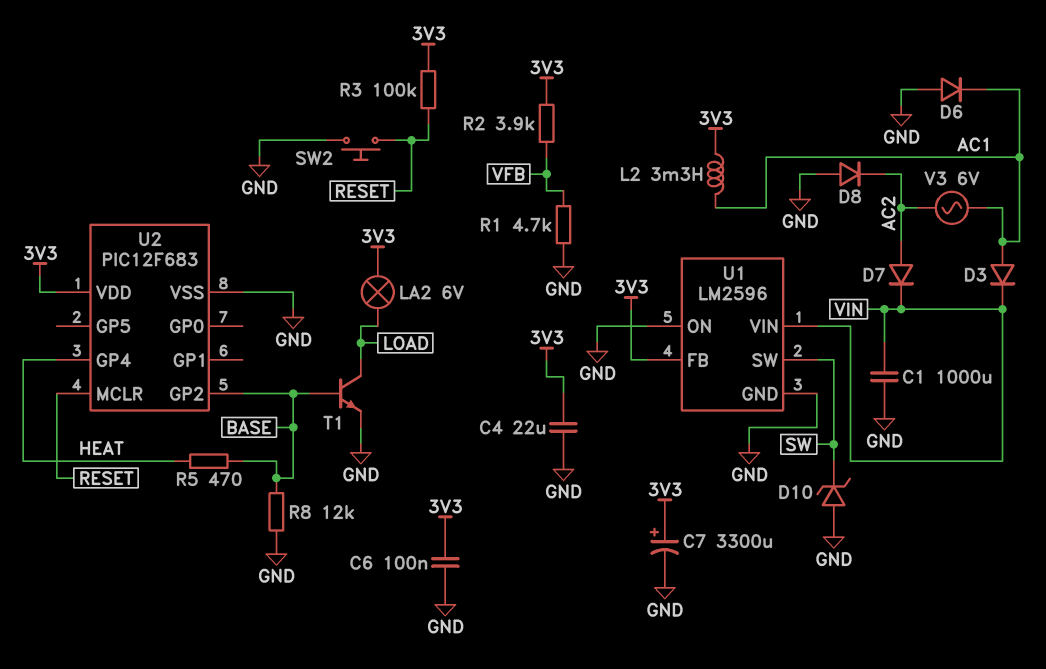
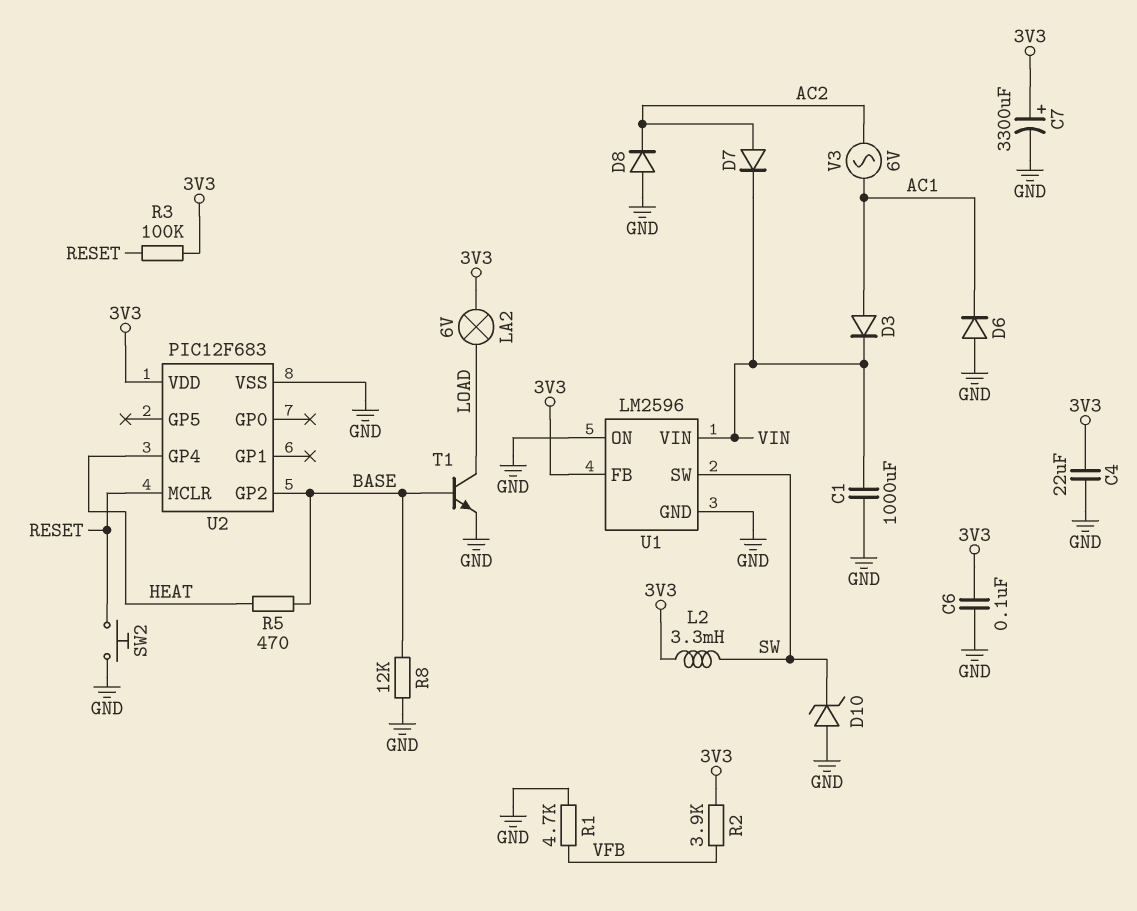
L2: 3.3mH (3V3, AC1) -> 3.3mH (3V3, SW)

